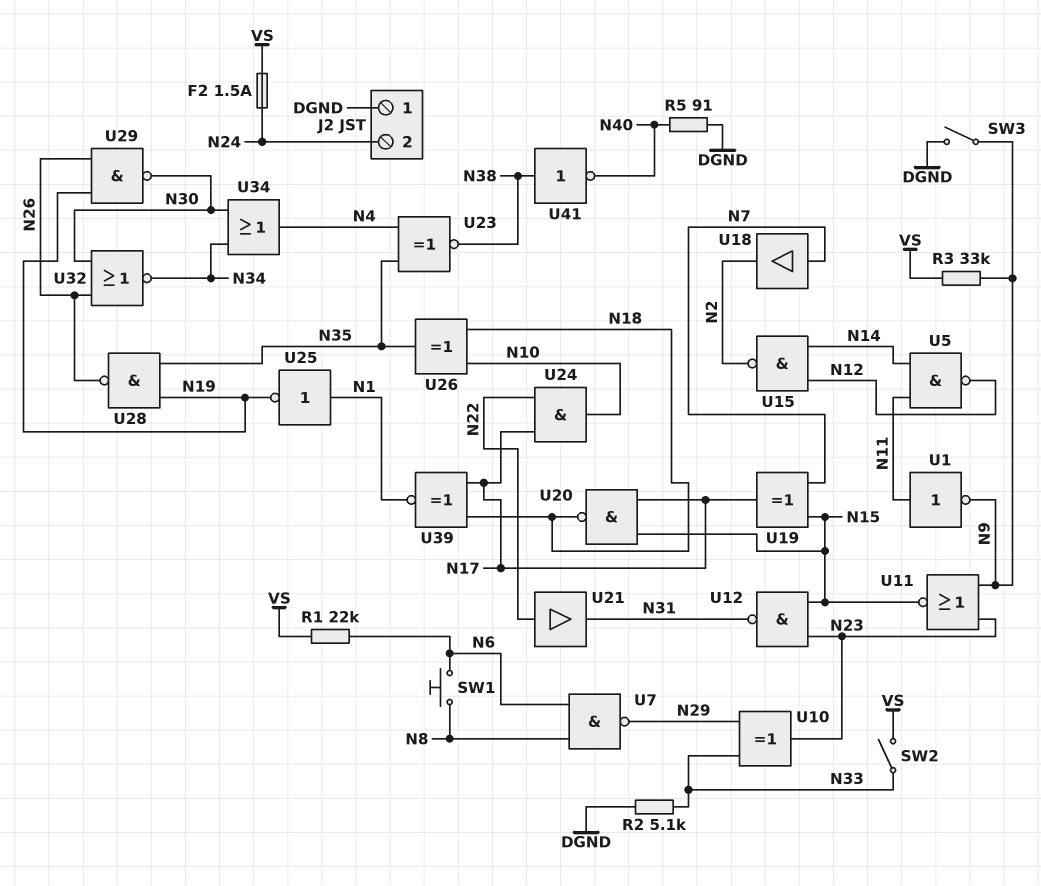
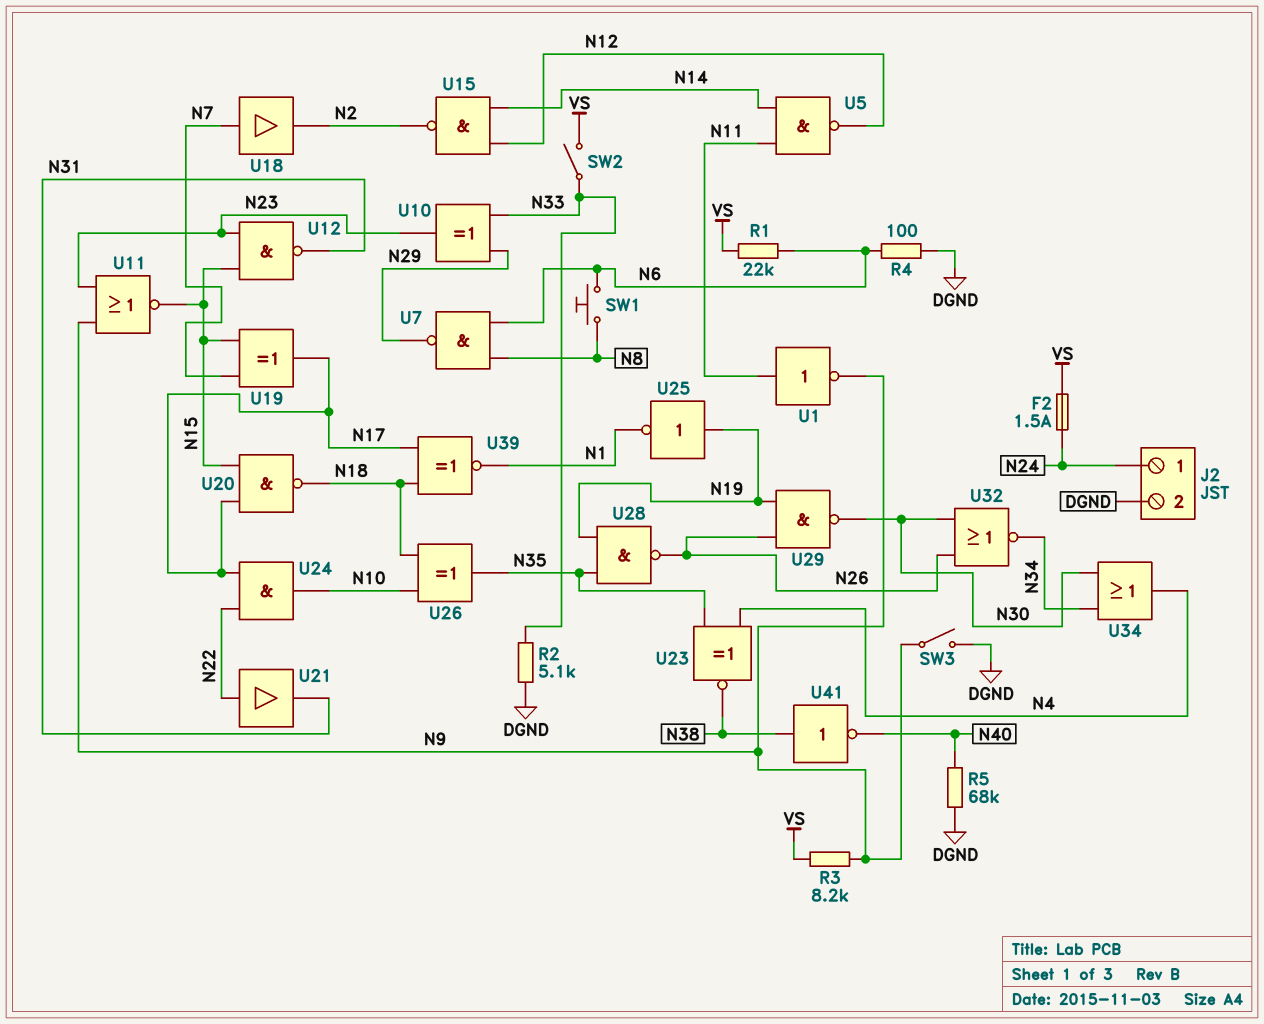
J2 pin 1: DGND -> N24
J2 pin 2: N24 -> DGND
R3: 33k (N9, VS) -> 8.2k (N9, VS)
R4: none -> 100 (DGND, N6)
R5: 91 (DGND, N40) -> 68k (DGND, N40)
U25: NOT (in N1, out N19) -> NOT (in N19, out N1)

